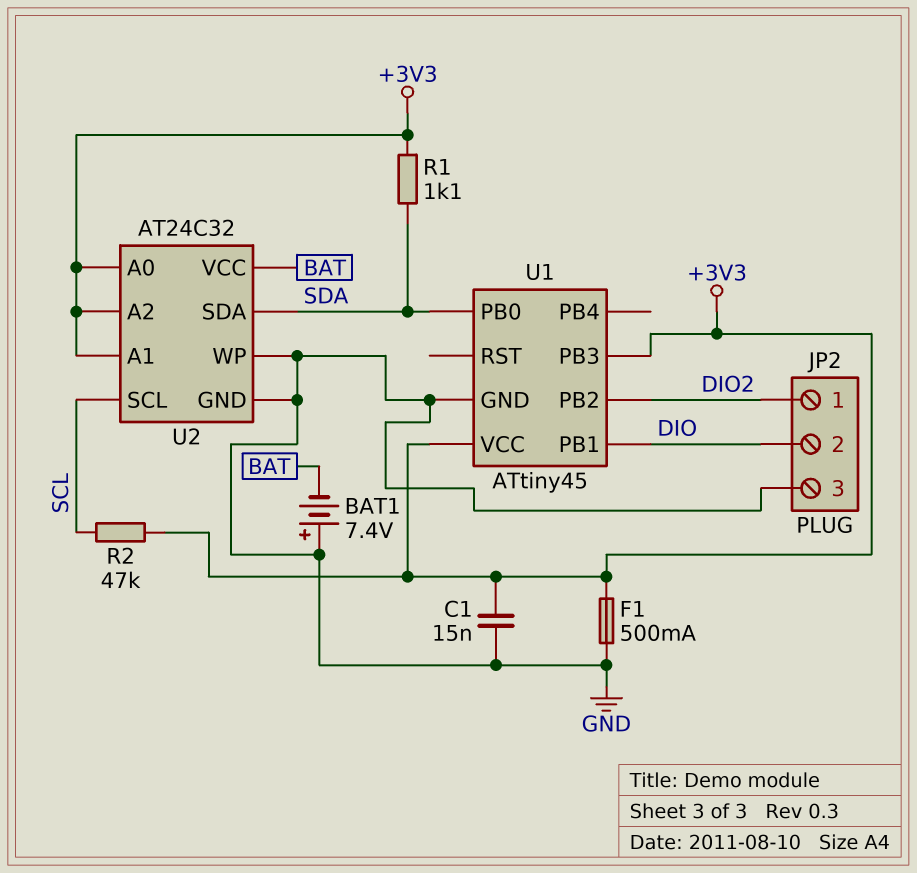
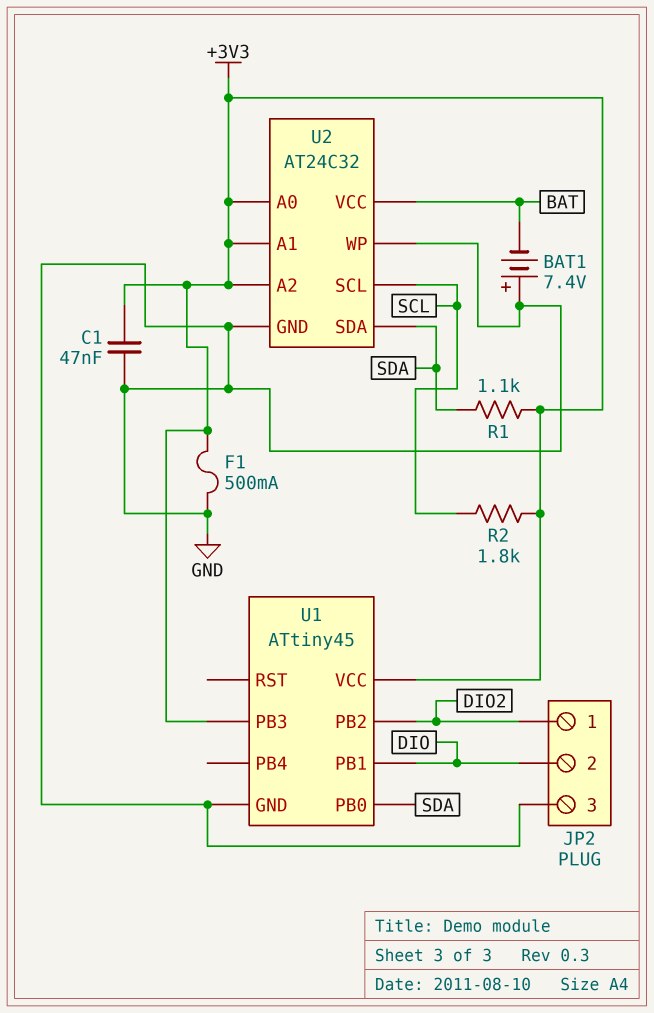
C1: 15nF (+3V3, GND) -> 47nF (+3V3, GND)
R2: 47k (+3V3, SCL) -> 1.8k (+3V3, SCL)

